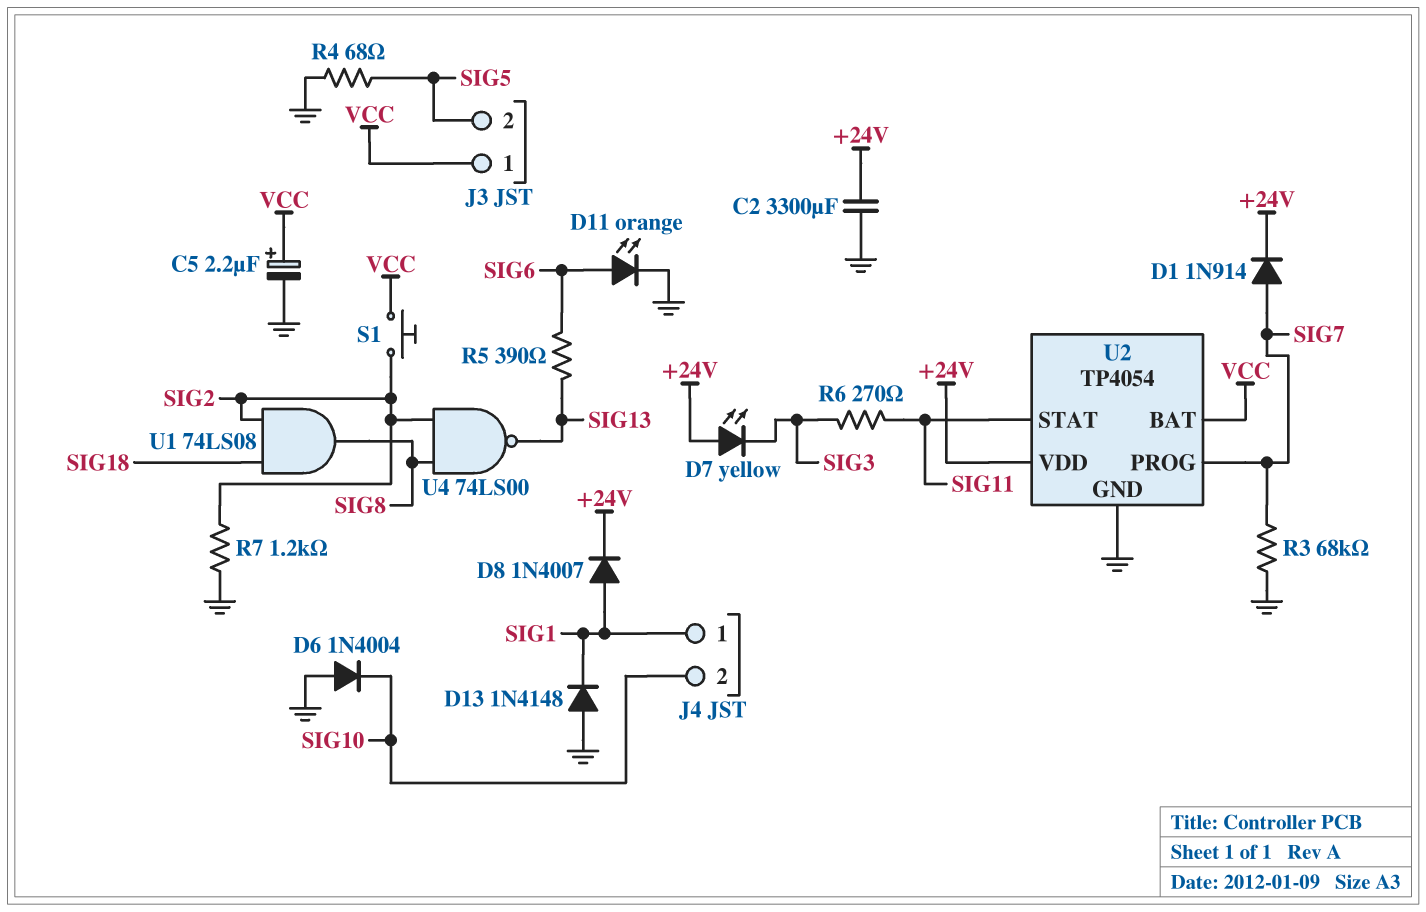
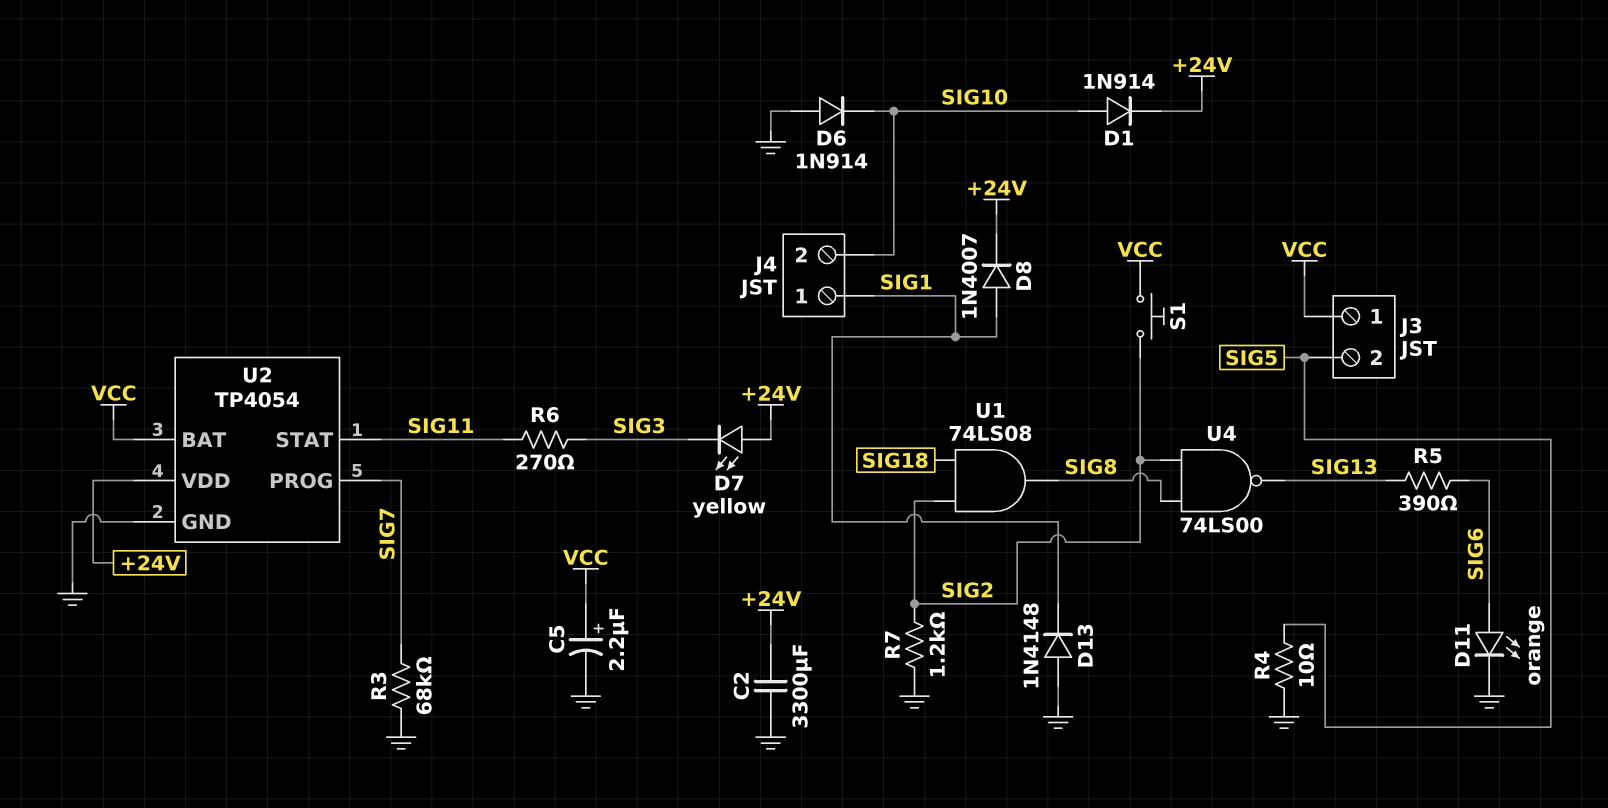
D1: diode 1N914 (A SIG7, K +24V) -> diode 1N914 (A SIG10, K +24V)
D6: diode 1N4004 (A GND, K SIG10) -> diode 1N914 (A GND, K SIG10)
R4: 68 (GND, SIG5) -> 10 (GND, SIG5)

